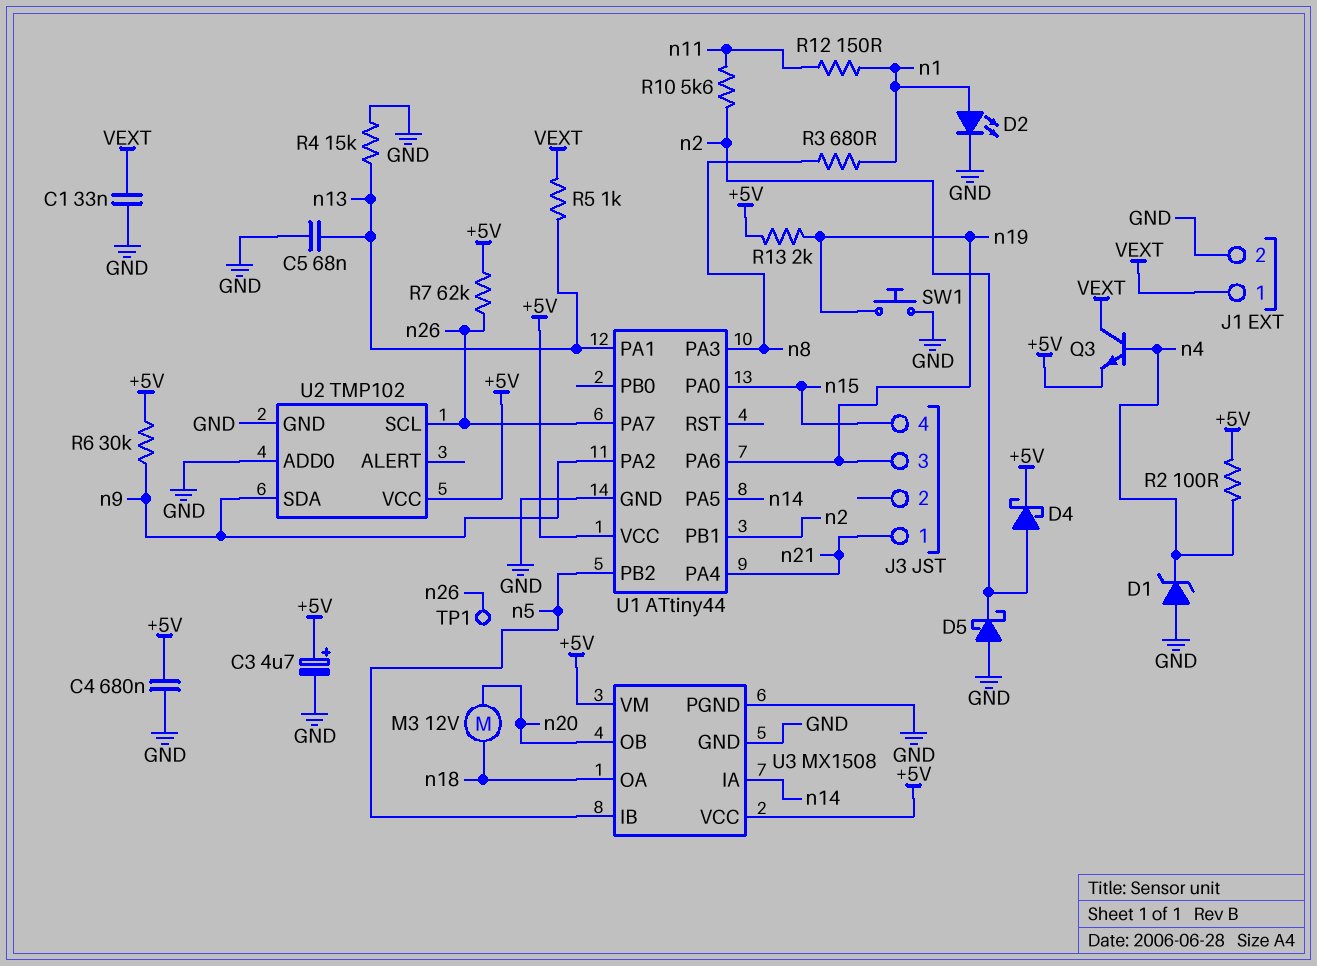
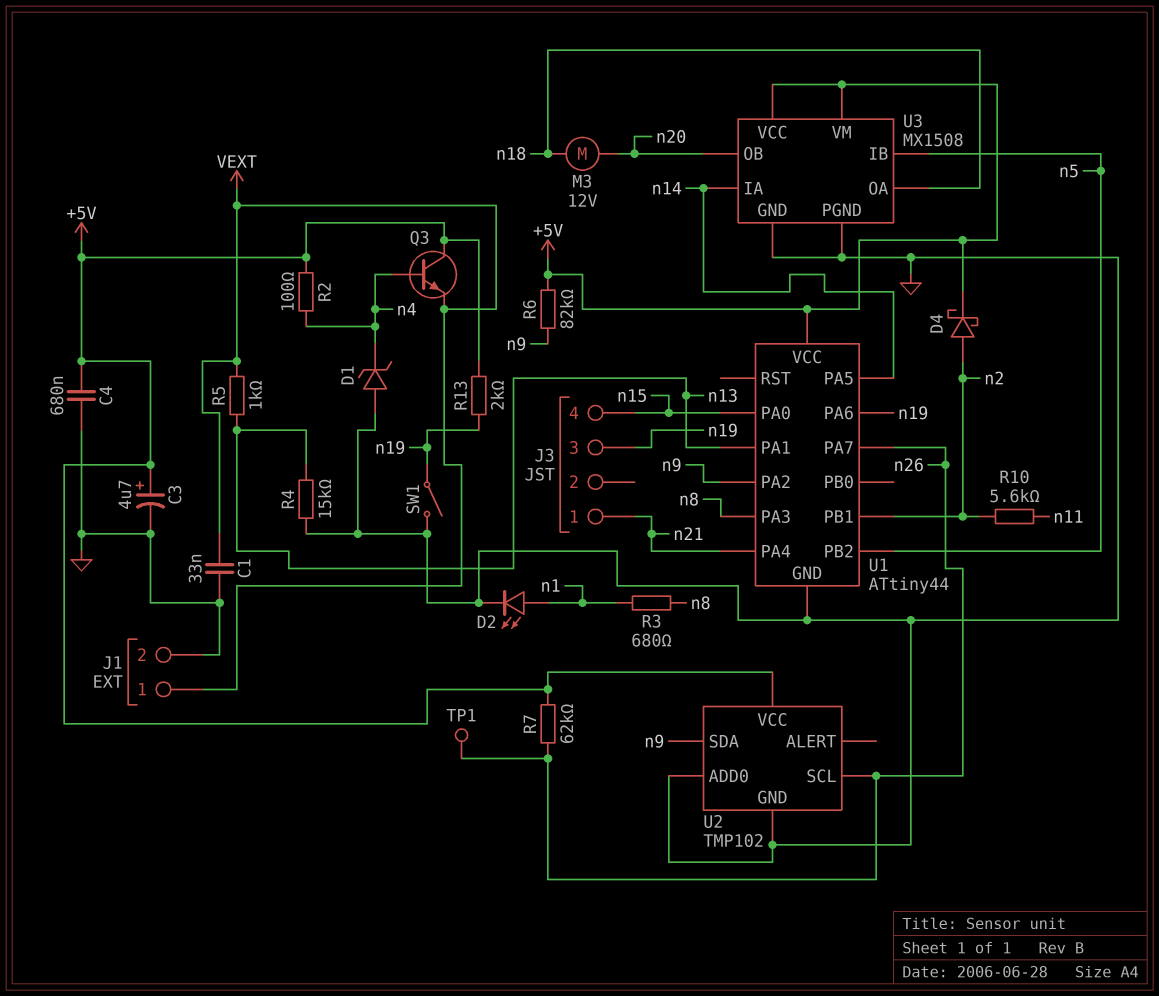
C5: 68nF (GND, n13) -> none
D5: schottky (A GND, K n2) -> none
Q3: NPN (B n4, C VEXT, E +5V) -> NPN (B n4, C +5V, E VEXT)
R6: 30k (+5V, n9) -> 82k (+5V, n9)
R12: 150 (n1, n11) -> none
SW1: button (GND, n19) -> switch (GND, n19)

